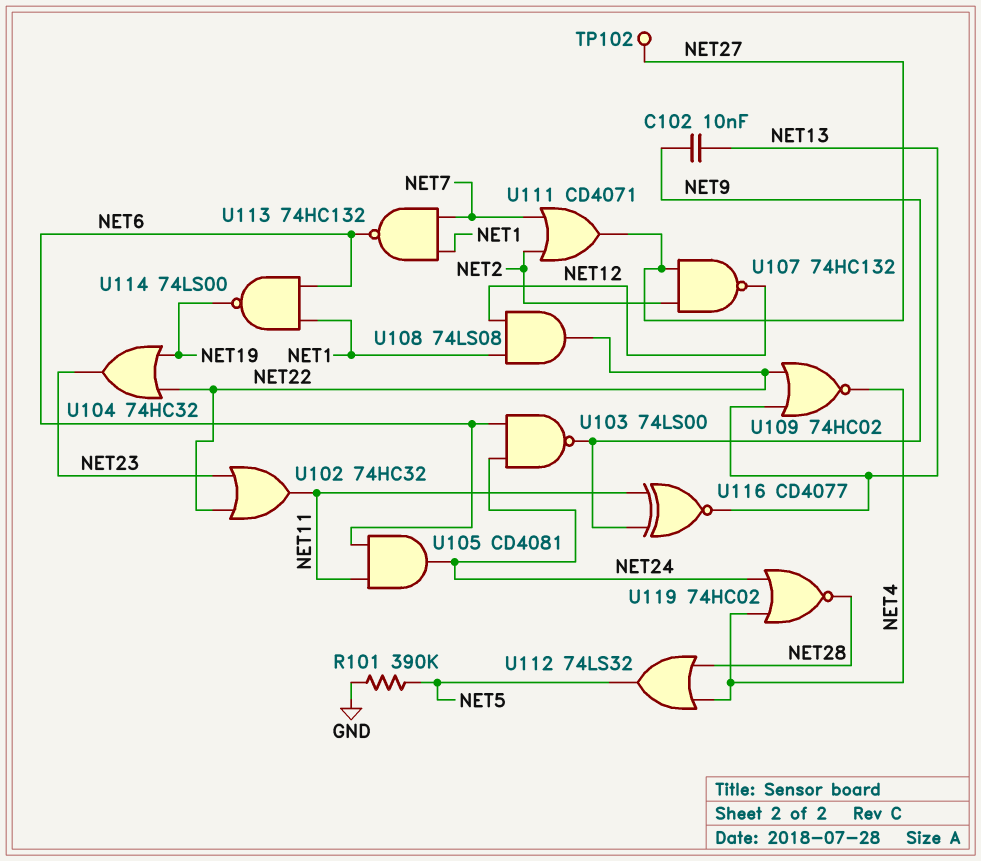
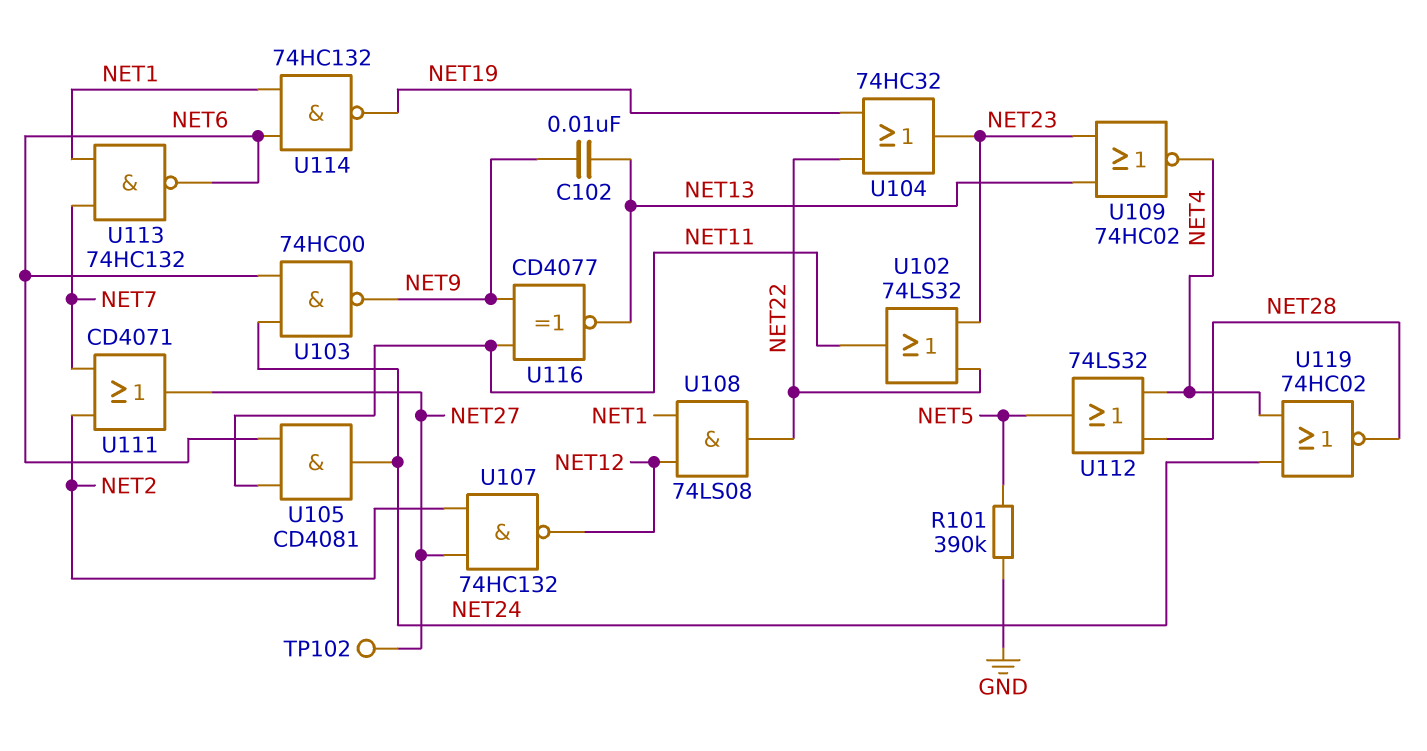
U102: OR 74HC32 (in NET22, in NET23, out NET11) -> OR 74LS32 (in NET22, in NET23, out NET11)
U103: NAND 74LS00 (in NET6, in NET24, out NET9) -> NAND 74HC00 (in NET6, in NET24, out NET9)
U109: NOR 74HC02 (in NET13, in NET22, out NET4) -> NOR 74HC02 (in NET13, in NET23, out NET4)
U114: NAND 74LS00 (in NET1, in NET6, out NET19) -> NAND 74HC132 (in NET1, in NET6, out NET19)

